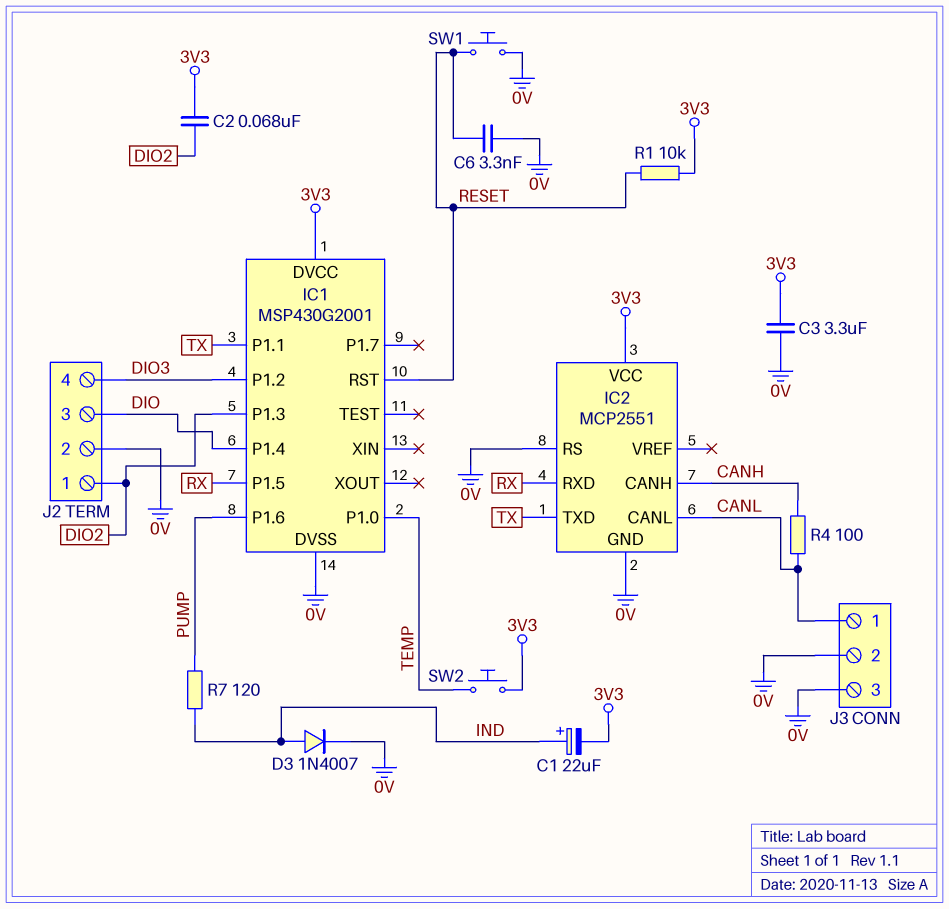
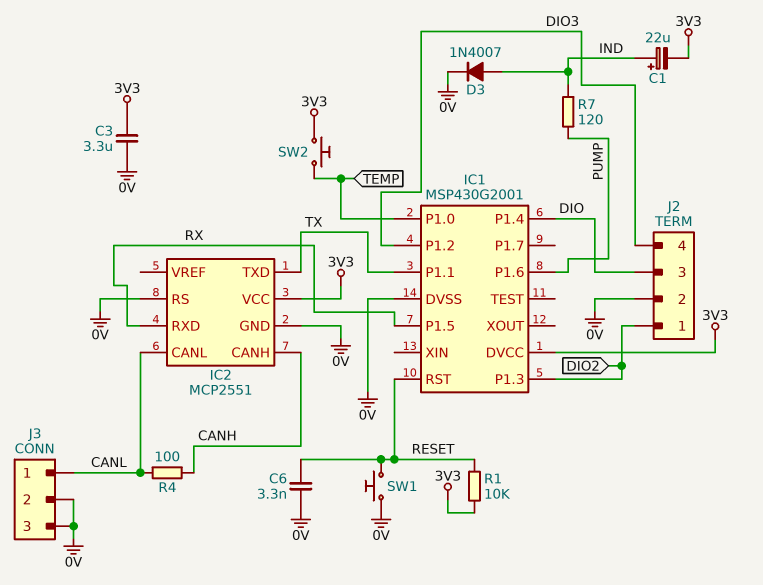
C2: 68nF (3V3, DIO2) -> none

